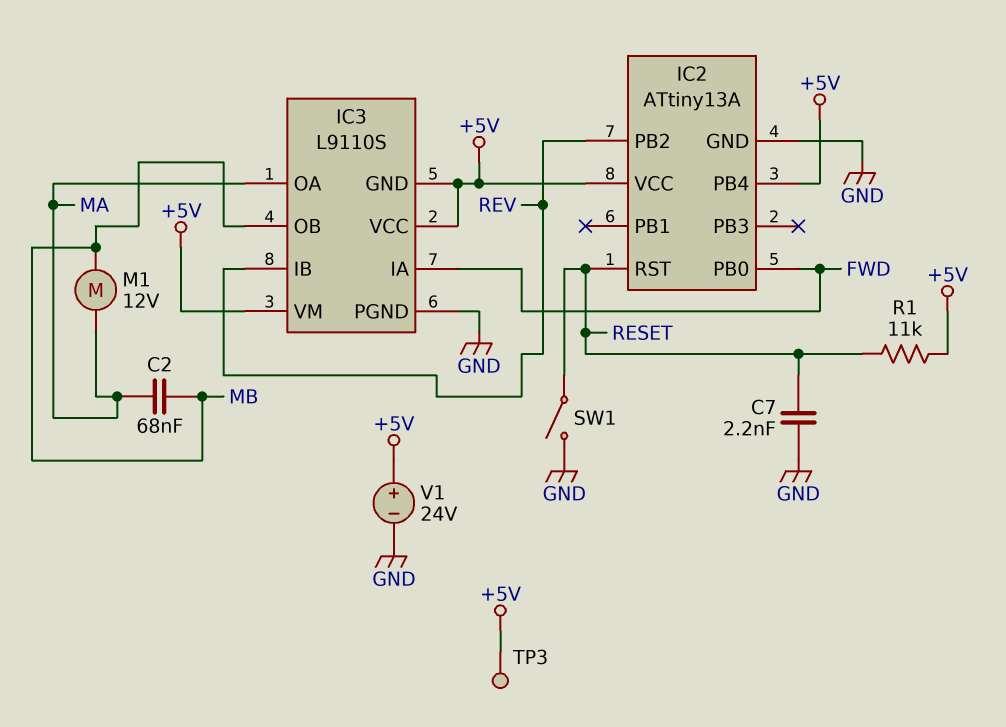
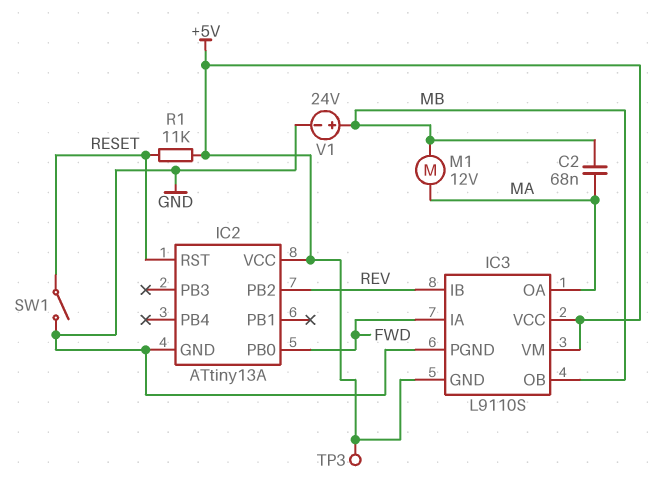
C7: 2.2nF (GND, RESET) -> none
IC2 pin PB4: +5V -> none
V1: 24V (plus +5V, minus GND) -> 24V (plus MB, minus GND)

